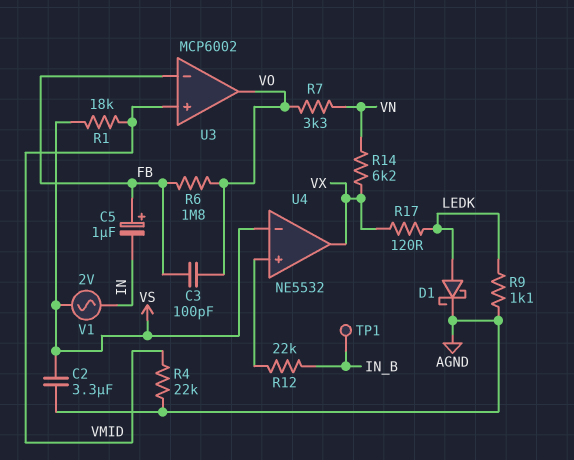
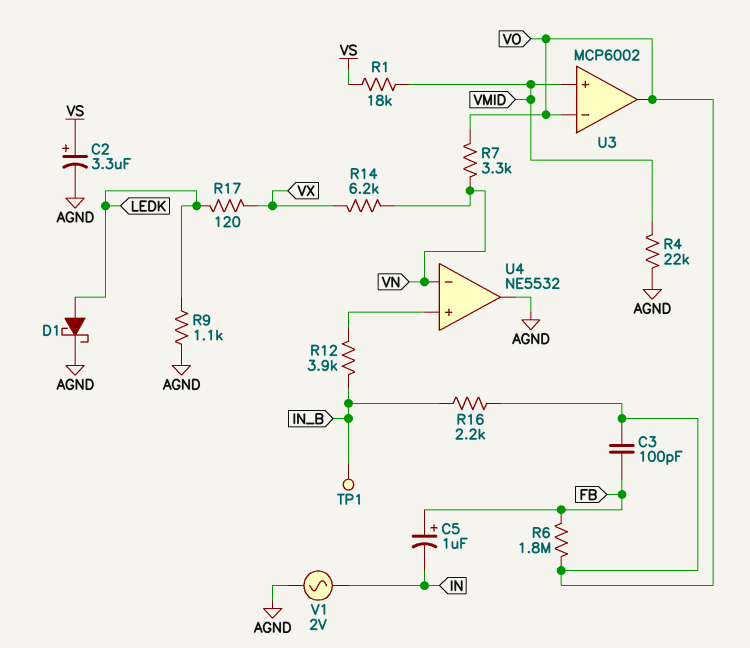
C2: 3.3uF (AGND, VS) -> 3.3uF (plus VS, minus AGND)
R12: 22k (IN_B, U4/in+) -> 3.9k (IN_B, U4/in+)
R16: none -> 2.2k (IN_B, VO)
U3 pin in-: FB -> VO
U4 pin in-: VS -> VN
U4 pin out: VX -> AGND
V1: AC 2V (IN, VS) -> AC 2V (AGND, IN)

